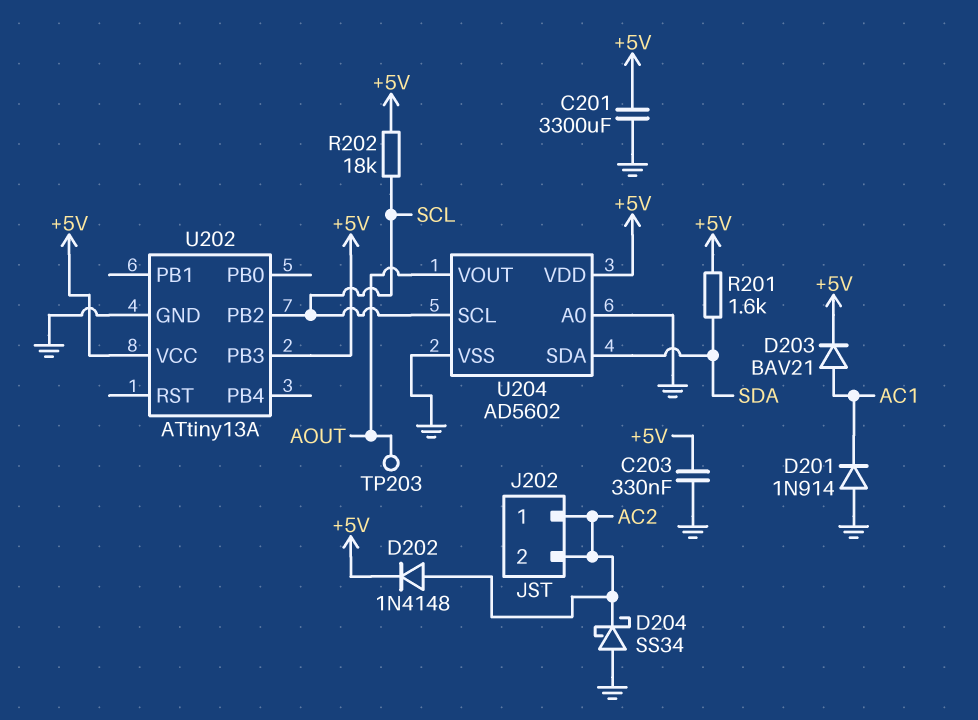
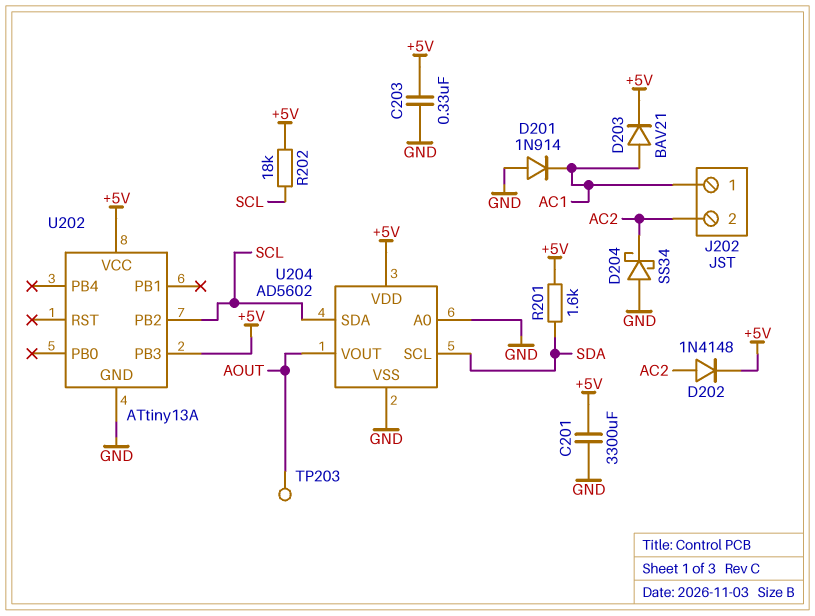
J202 pin 1: AC2 -> AC1
U204 pin SCL: SCL -> SDA
U204 pin SDA: SDA -> SCL

